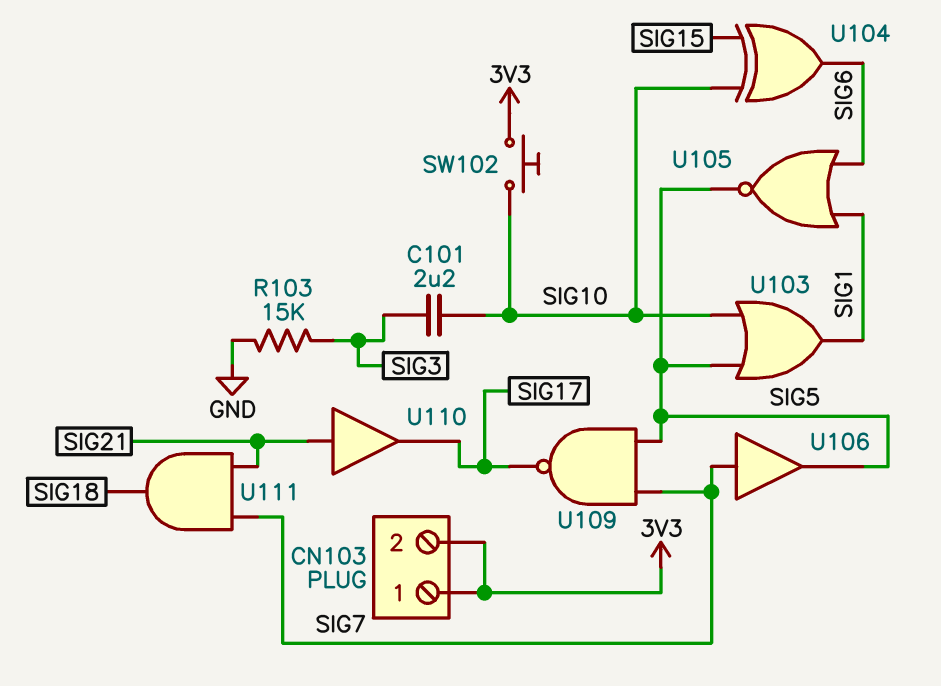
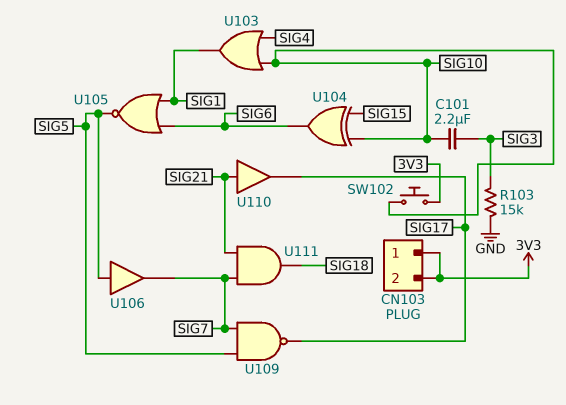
U103: OR (in SIG5, in SIG10, out SIG1) -> OR (in SIG4, in SIG10, out SIG1)
U106: buffer (in SIG7, out SIG5) -> buffer (in SIG5, out SIG7)

